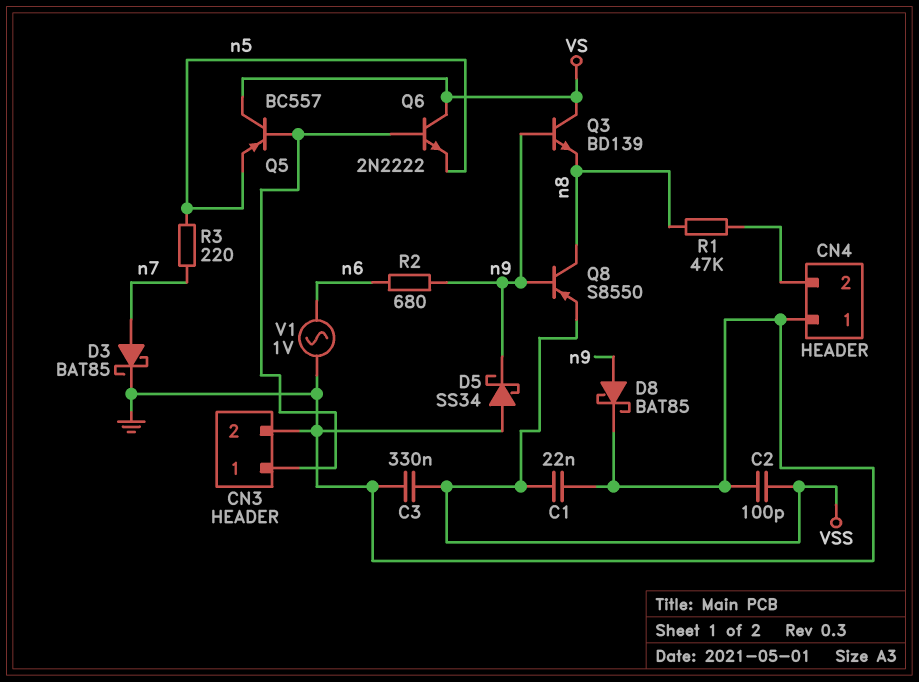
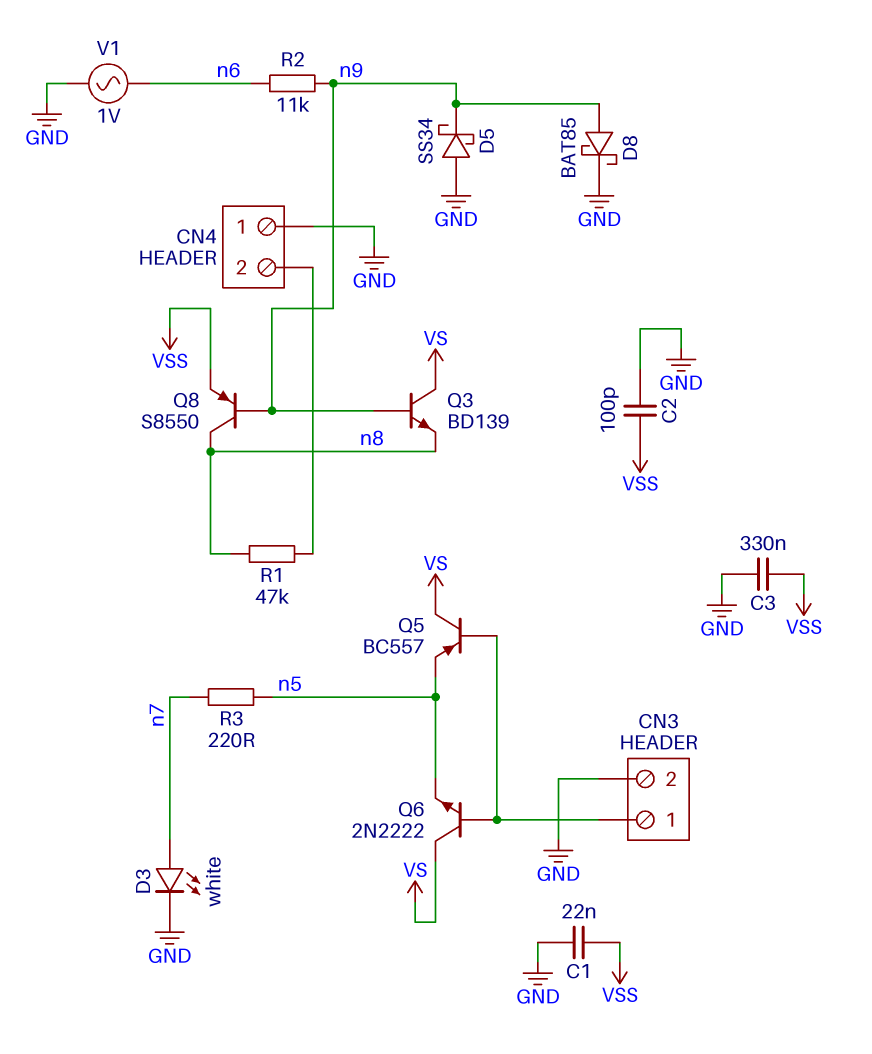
D3: schottky BAT85 (A n7, K GND) -> LED white (A n7, K GND)
R2: 680 (n6, n9) -> 11k (n6, n9)

